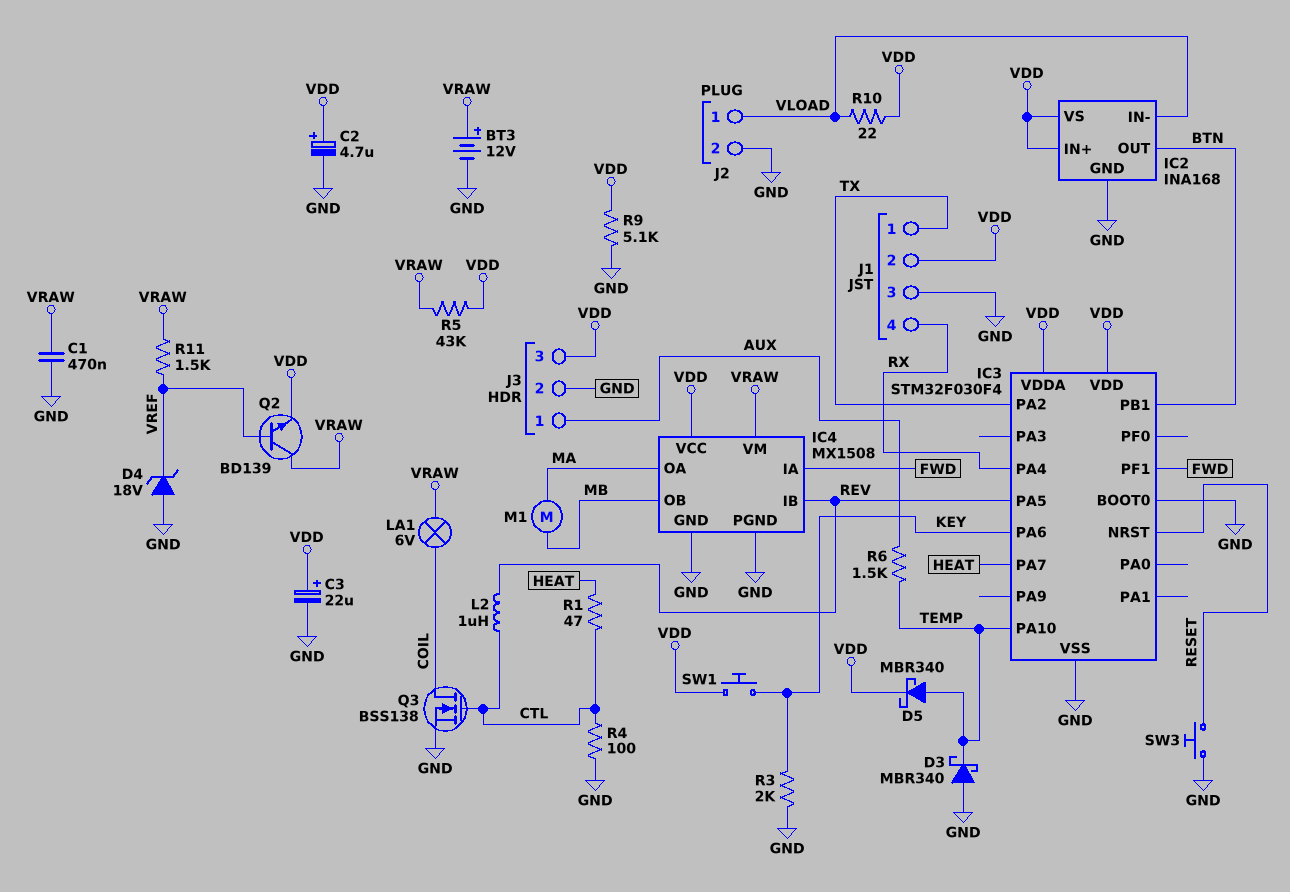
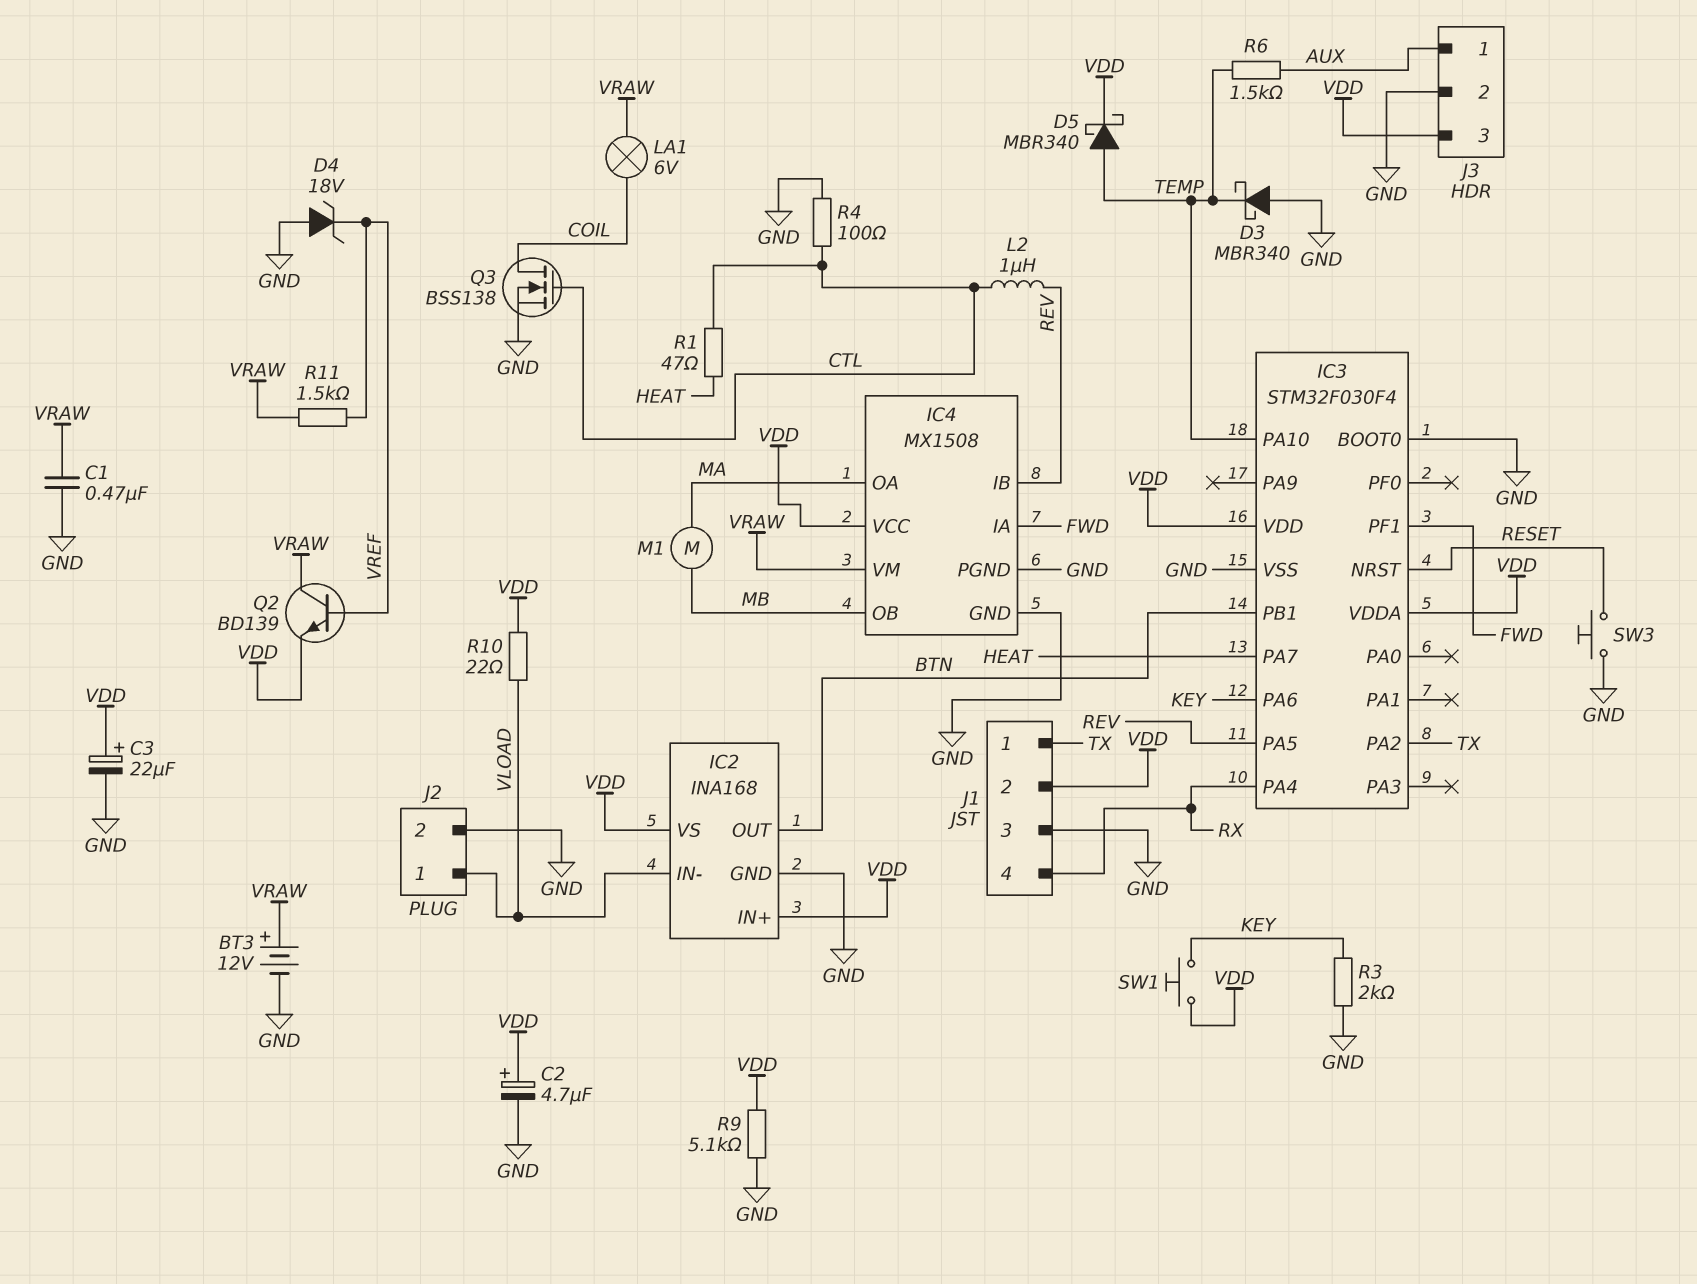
R5: 43k (VDD, VRAW) -> none

